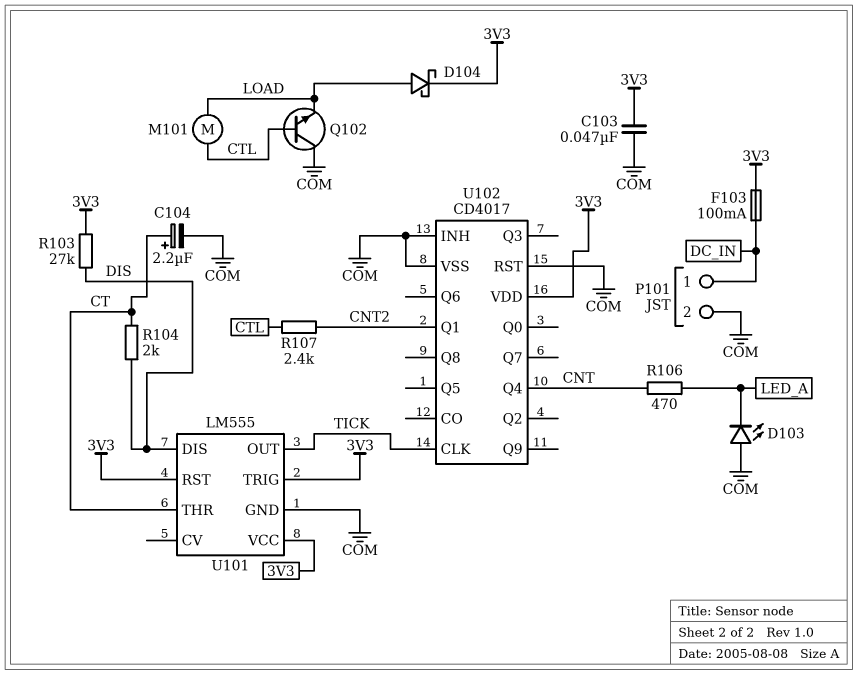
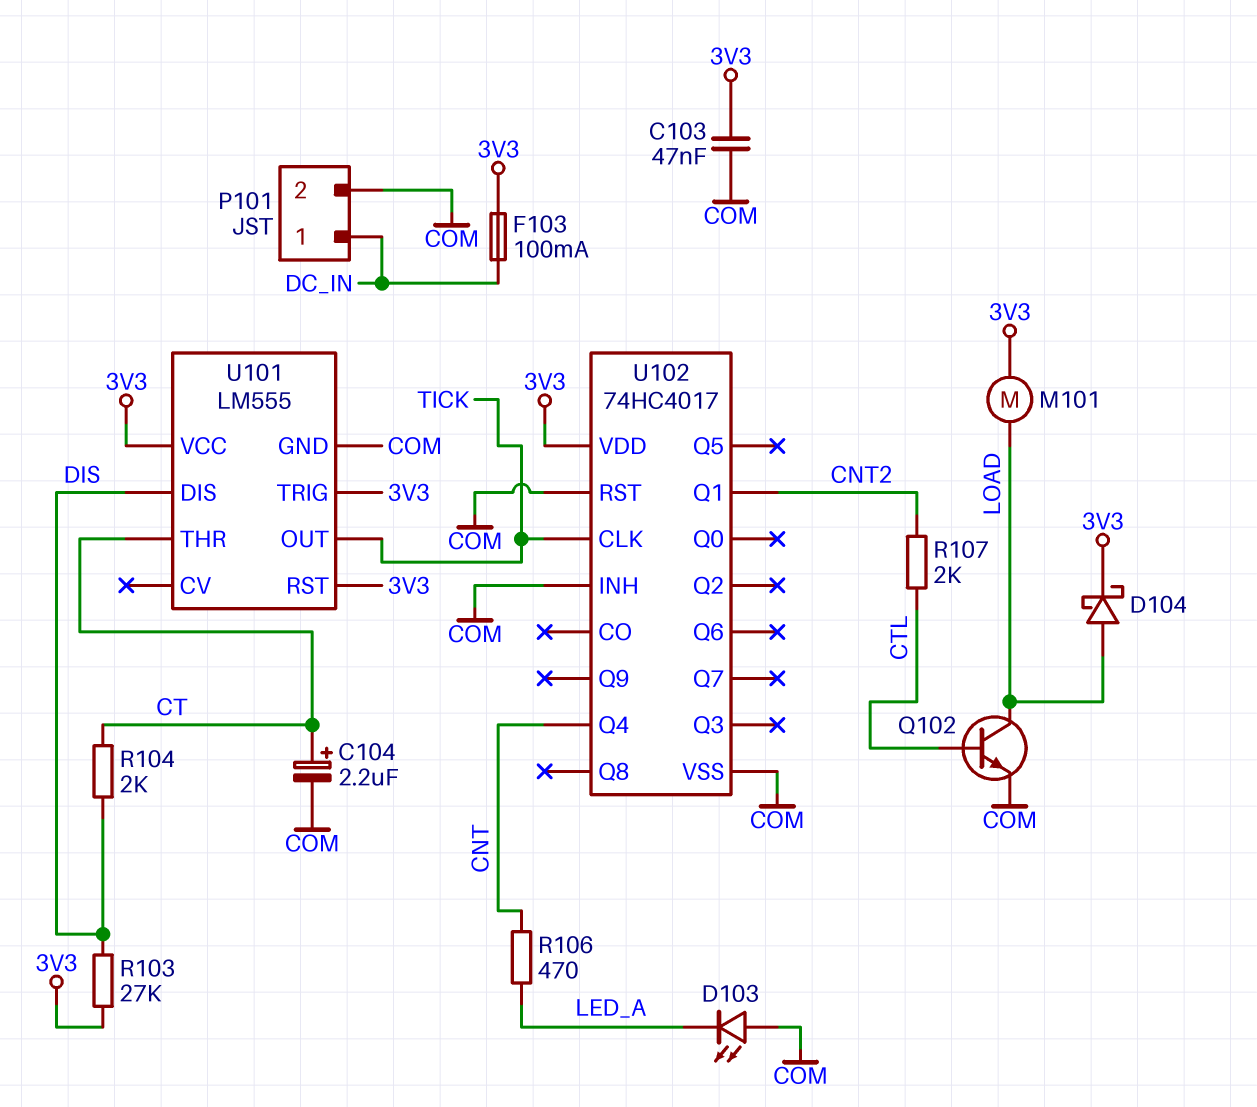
M101: motor (CTL, LOAD) -> motor (3V3, LOAD)
Q102: NPN (B CTL, C COM, E LOAD) -> NPN (B CTL, C LOAD, E COM)
R107: 2.4k (CNT2, CTL) -> 2k (CNT2, CTL)
U102: CD4017 -> 74HC4017

